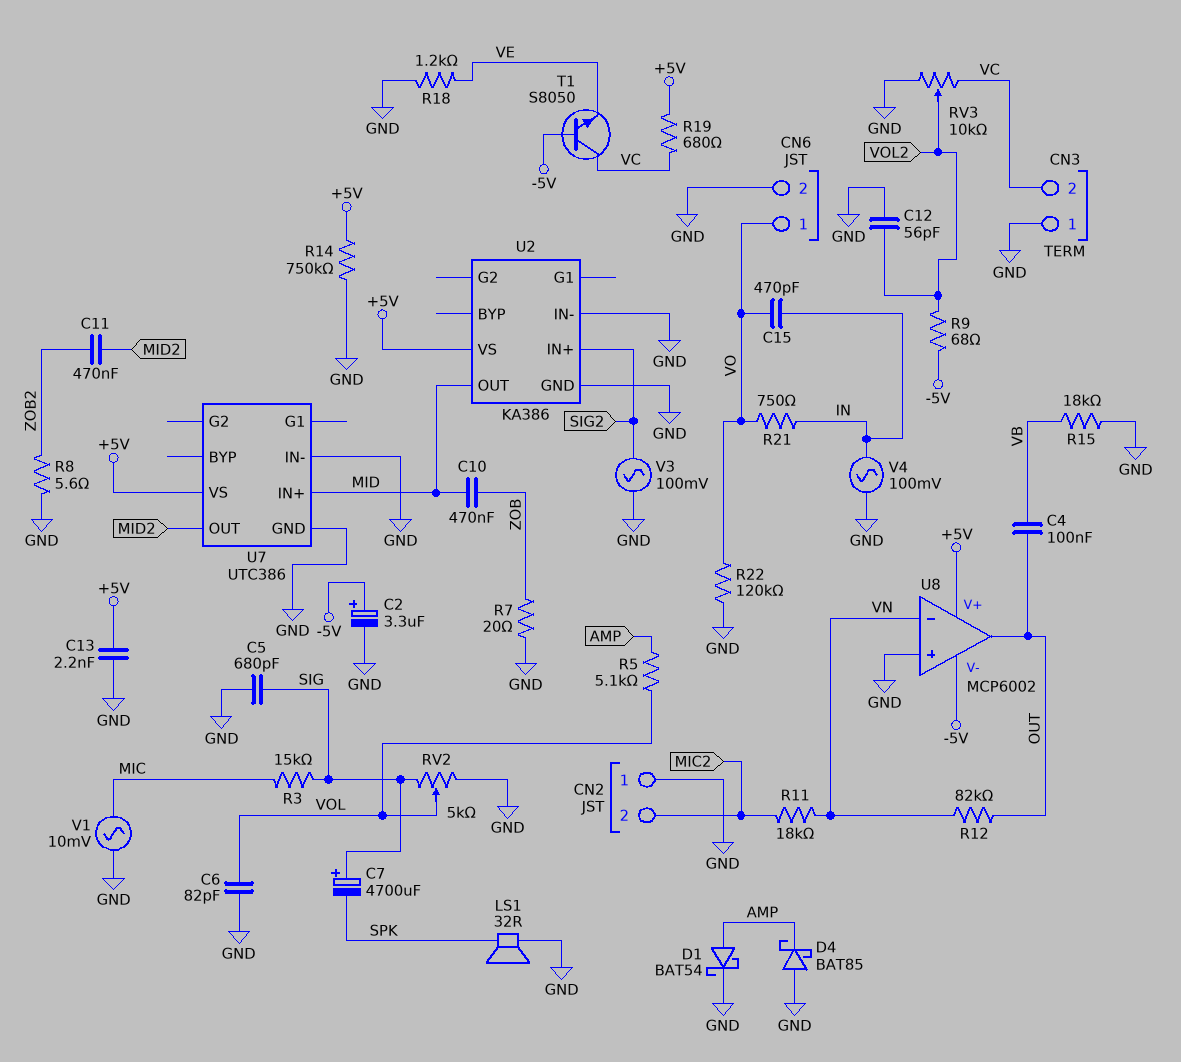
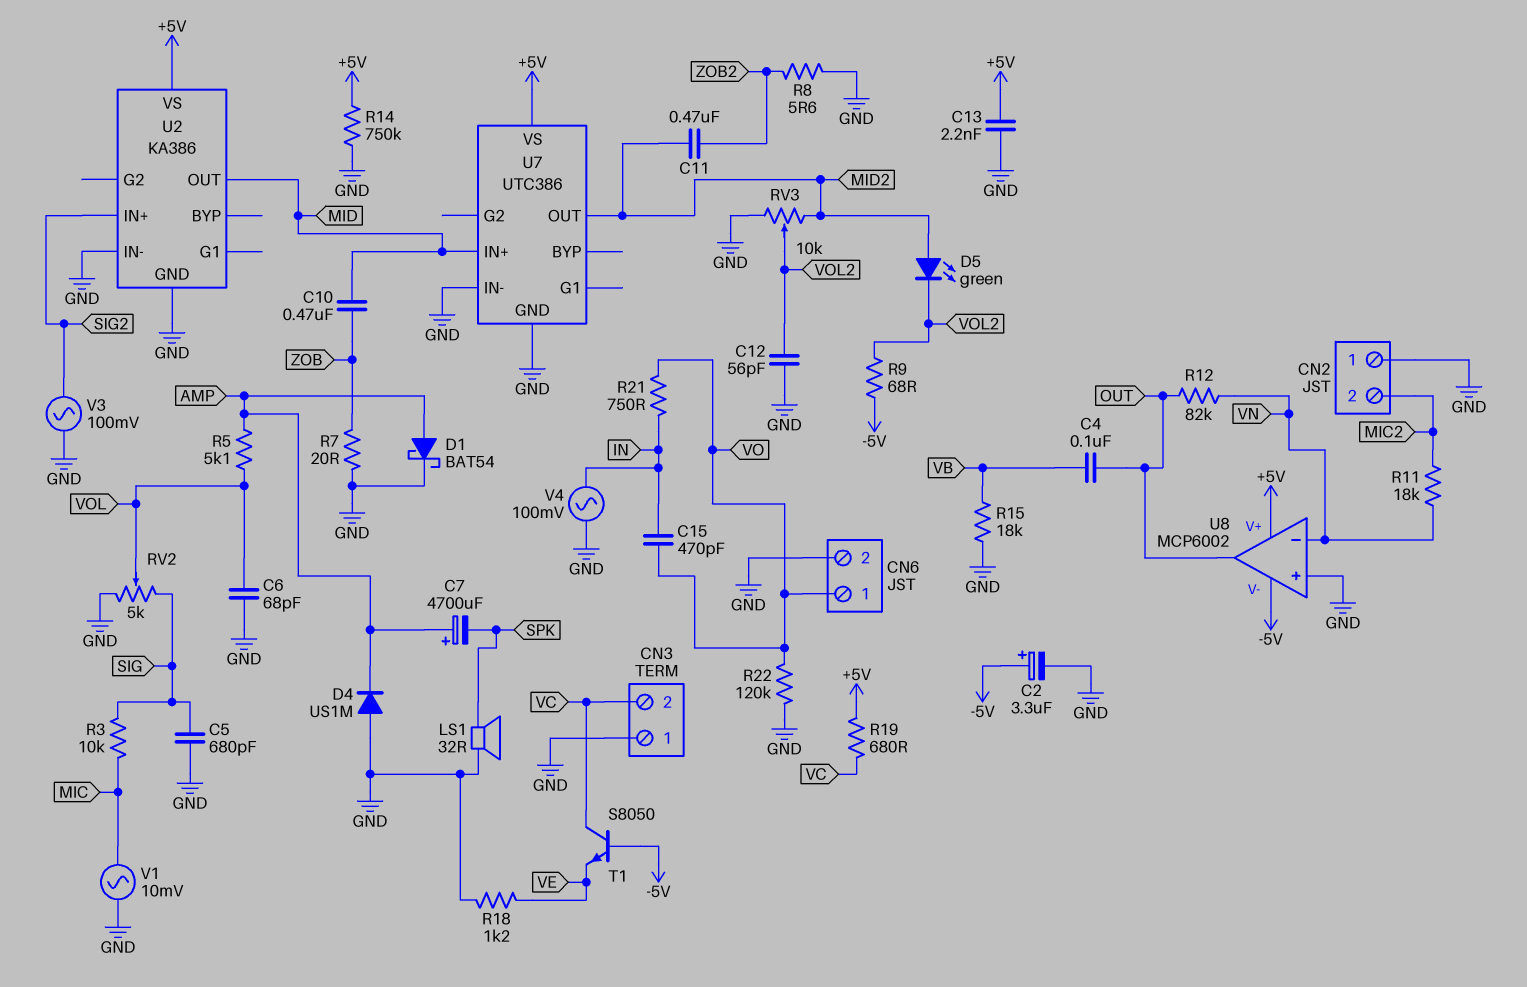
C6: 82pF (GND, VOL) -> 68pF (GND, VOL)
C7: 4700uF (plus SIG, minus SPK) -> 4700uF (plus AMP, minus SPK)
D4: schottky BAT85 (A GND, K AMP) -> diode US1M (A GND, K AMP)
D5: none -> LED green (A MID2, K VOL2)
R3: 15k (MIC, SIG) -> 10k (MIC, SIG)
RV3: 10k (GND, VC, wiper VOL2) -> 10k (GND, MID2, wiper VOL2)

